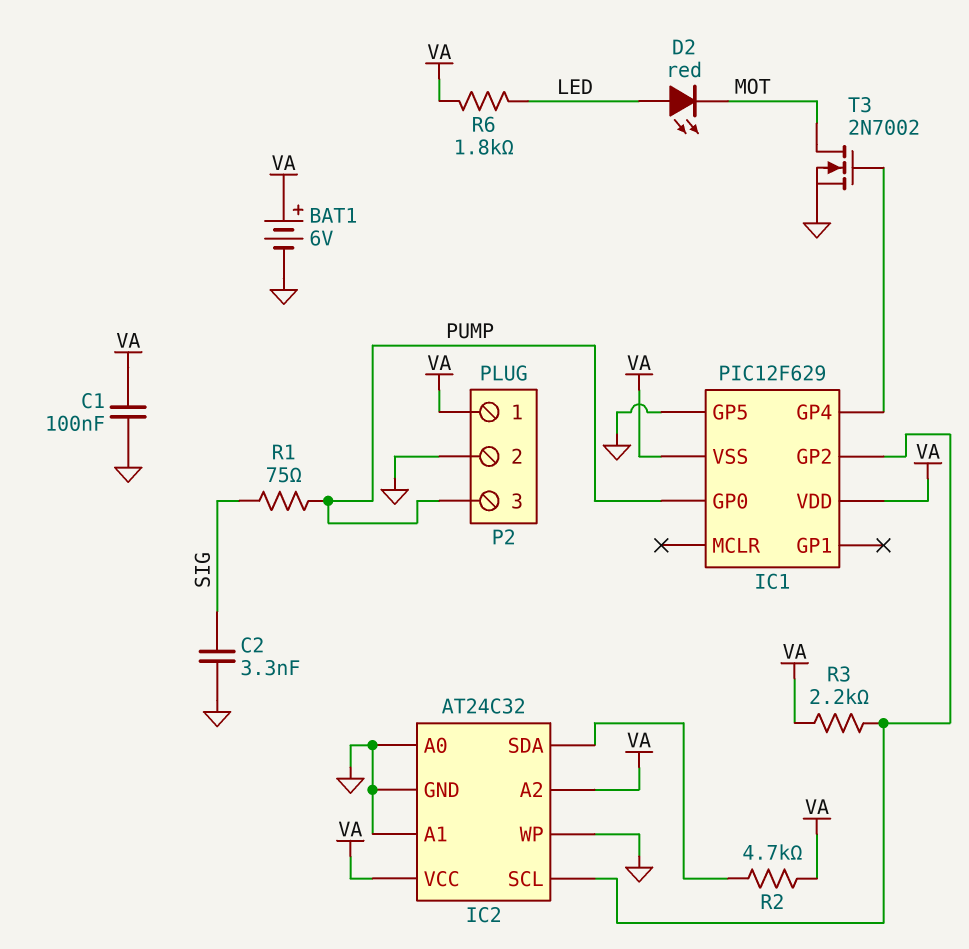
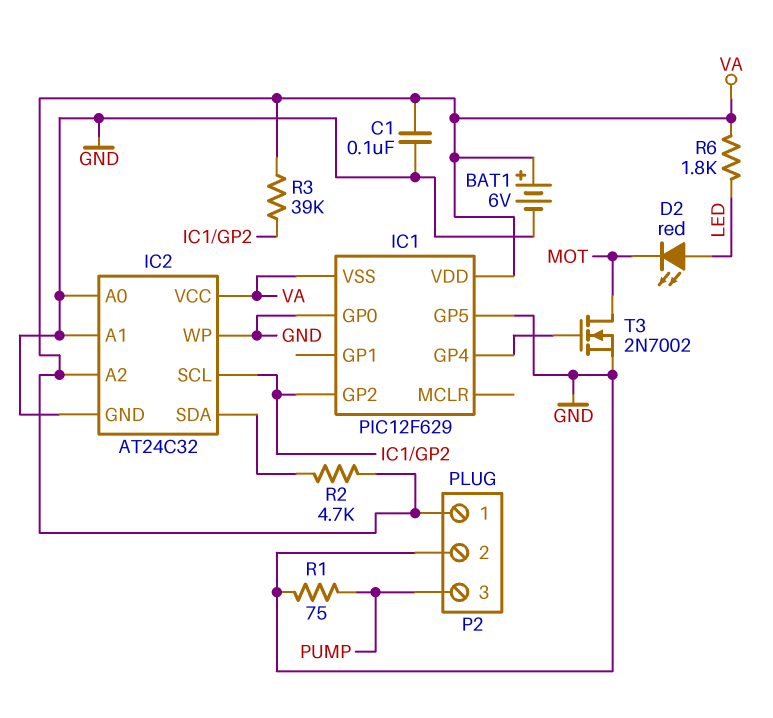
C2: 3.3nF (GND, SIG) -> none
IC1 pin GP0: PUMP -> GND
R1: 75 (PUMP, SIG) -> 75 (GND, PUMP)
R3: 2.2k (IC1/GP2, VA) -> 39k (IC1/GP2, VA)

